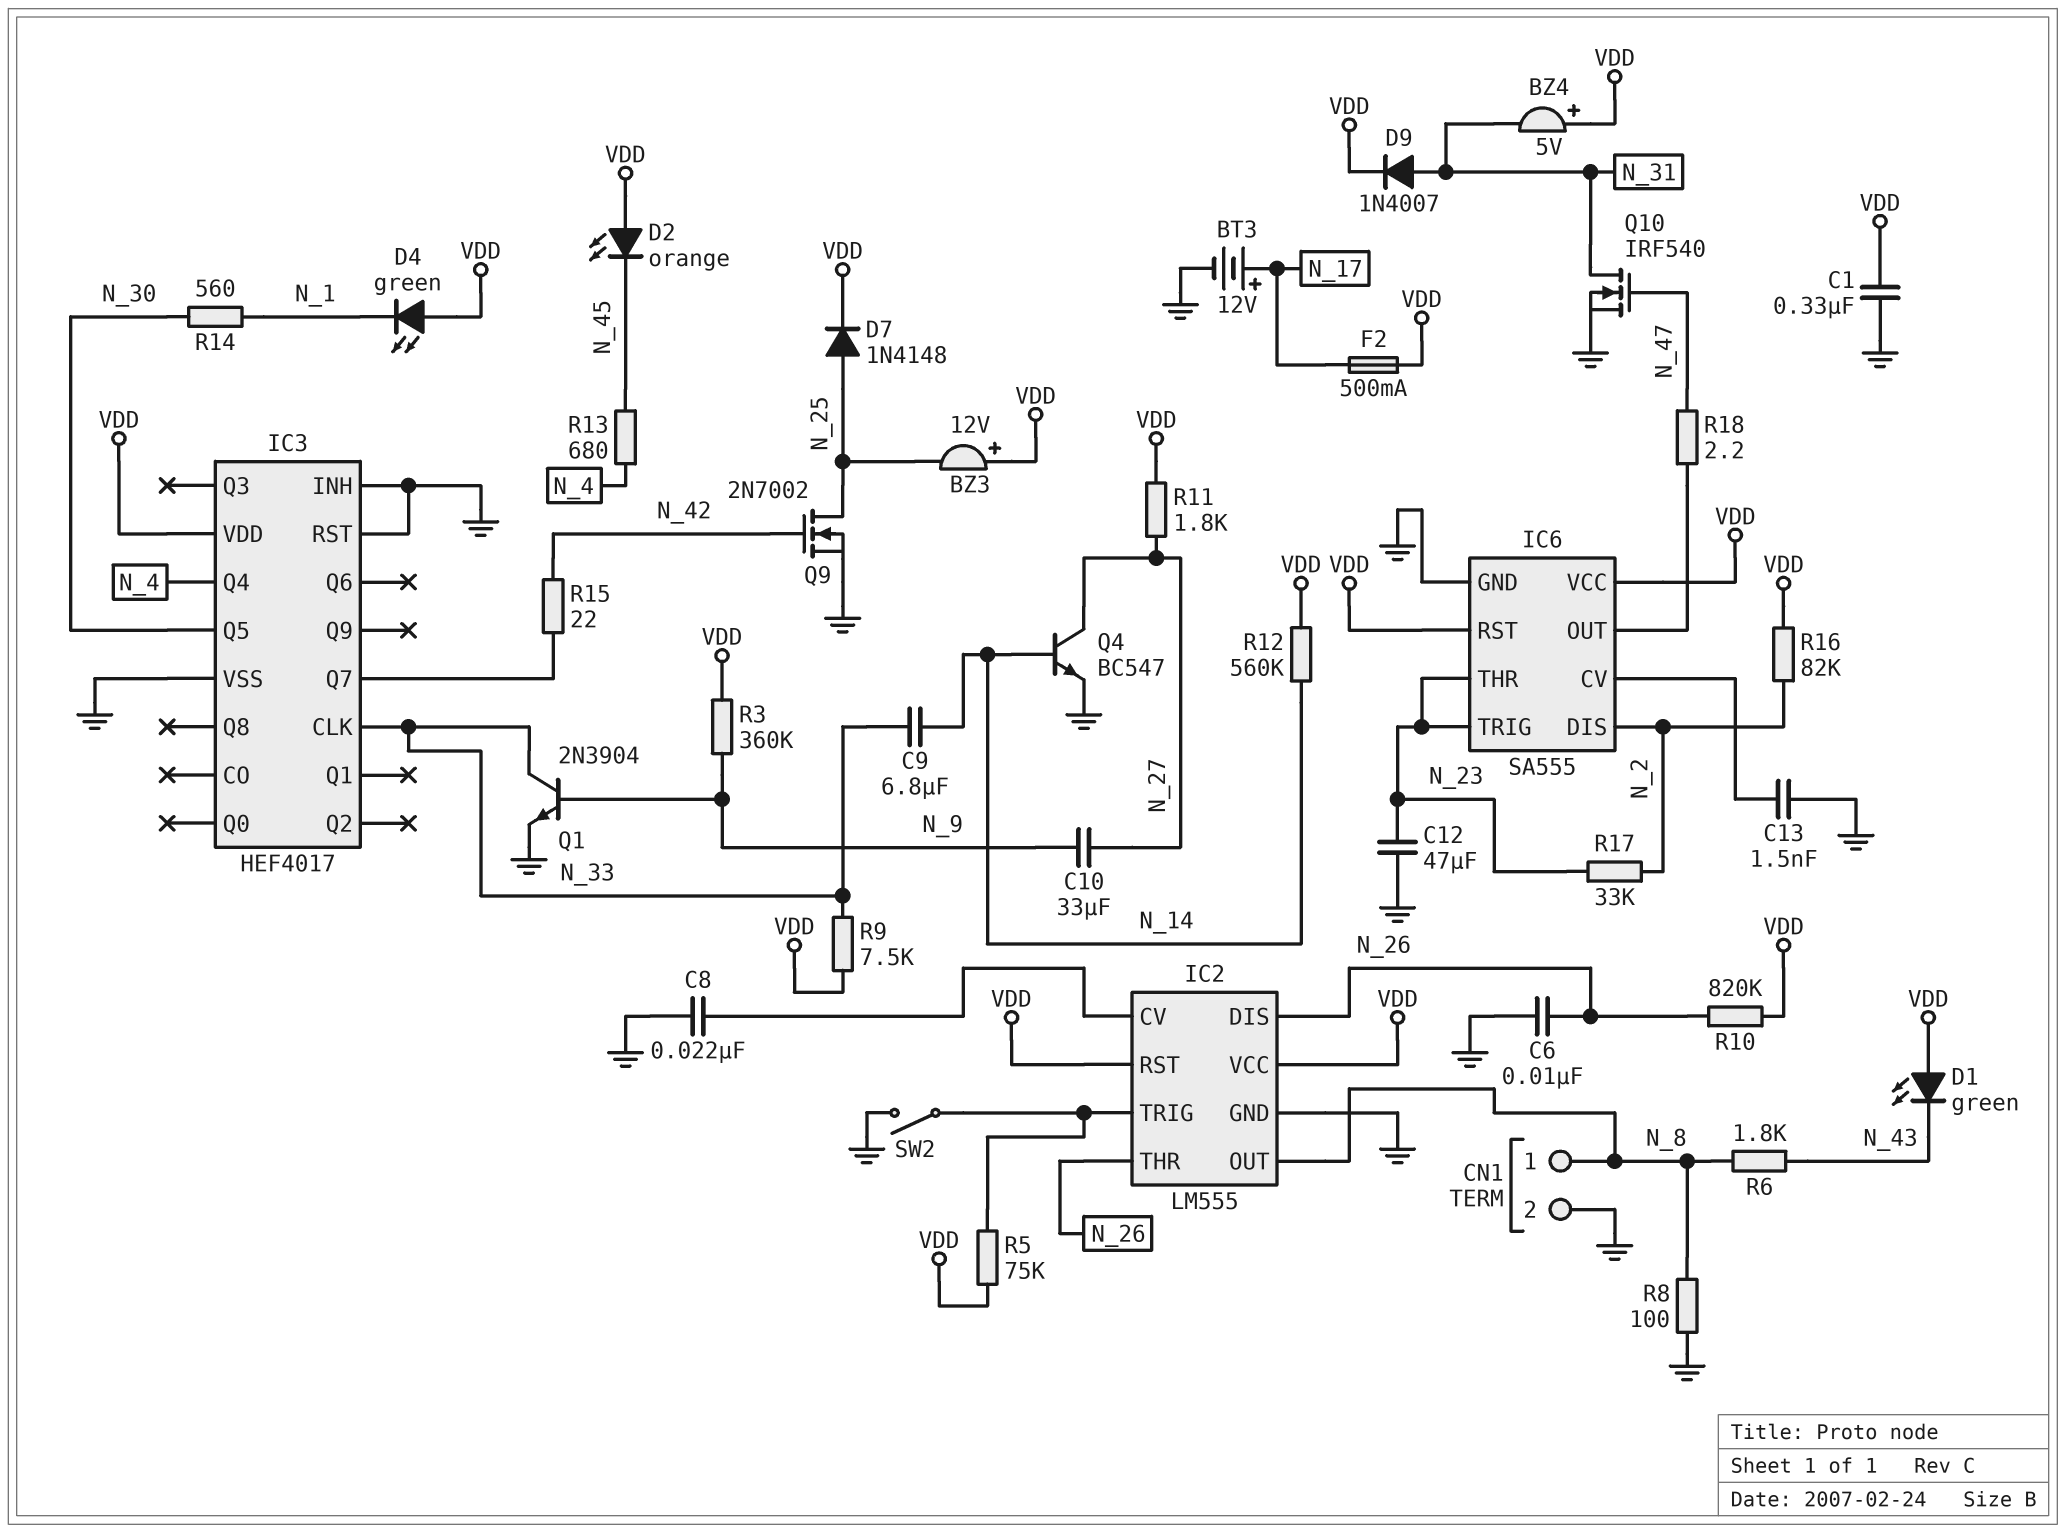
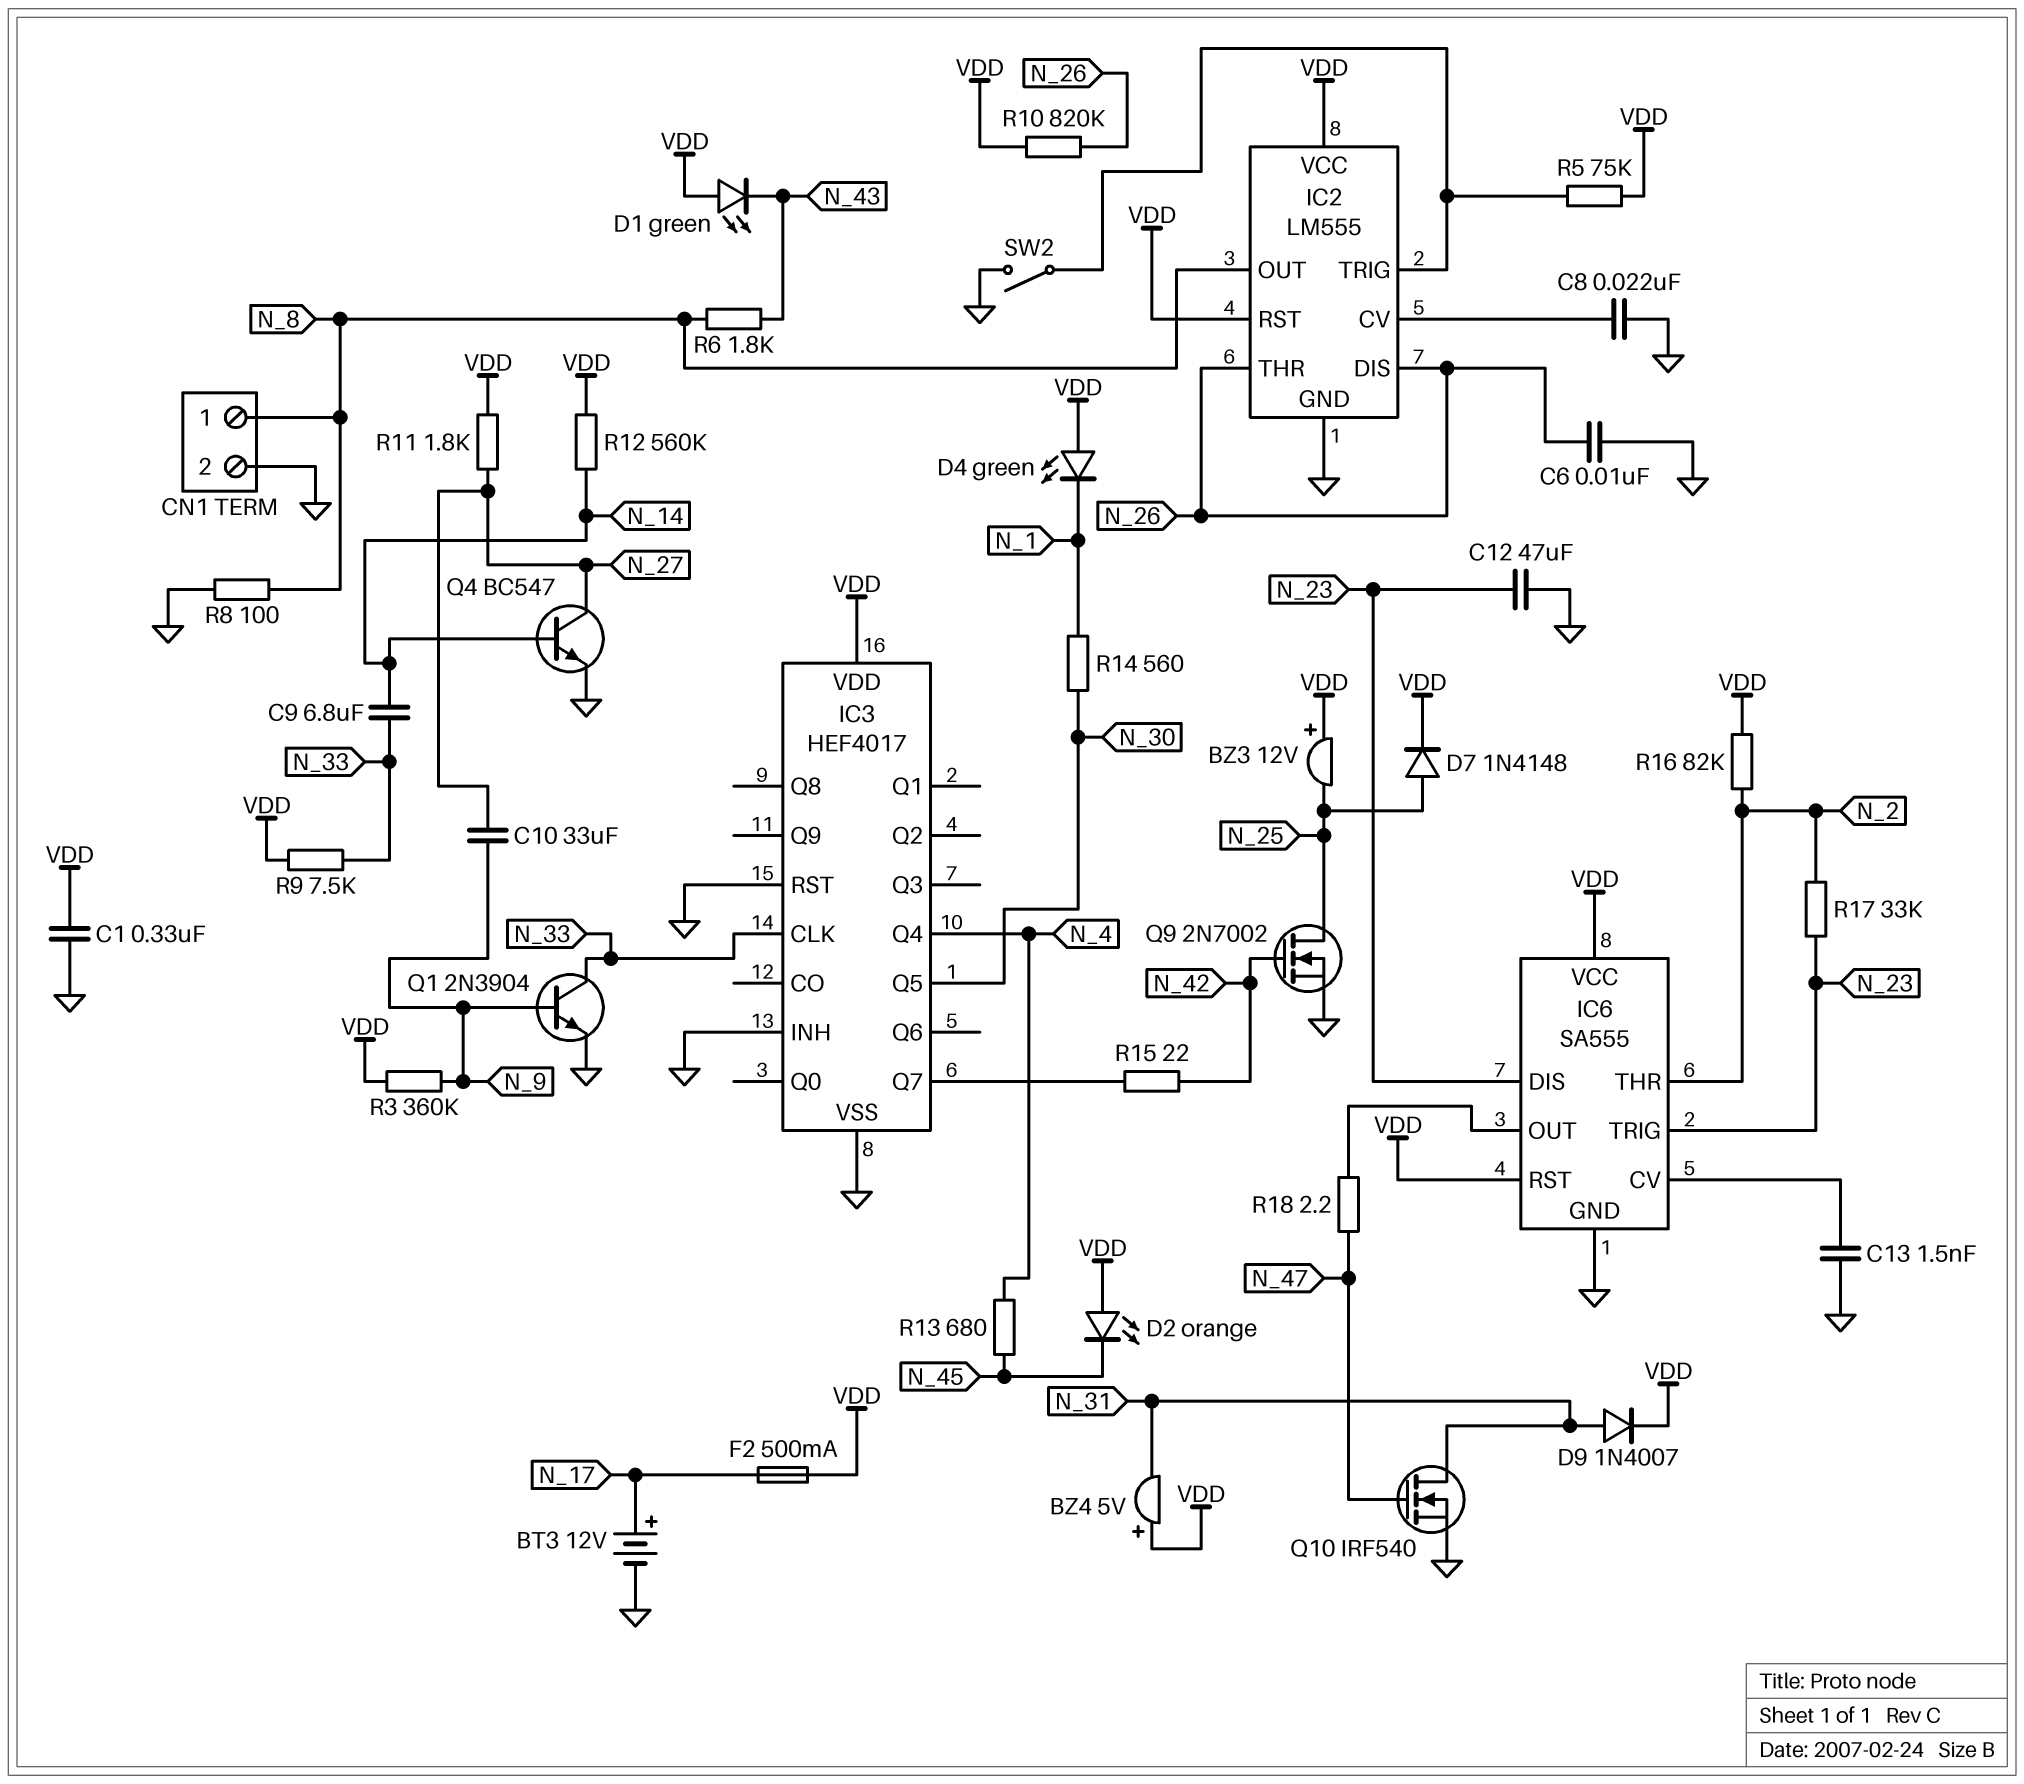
IC6 pin DIS: N_2 -> N_23
IC6 pin THR: N_23 -> N_2

